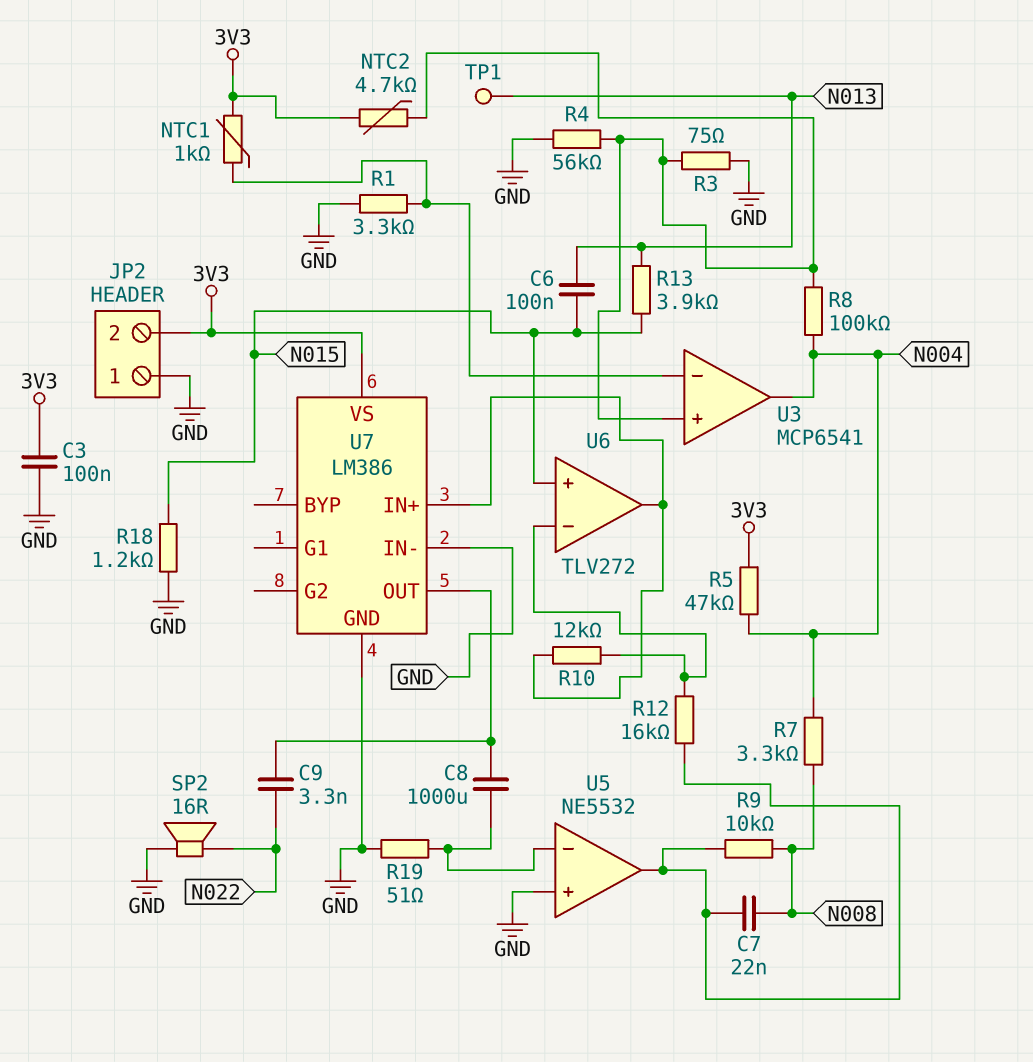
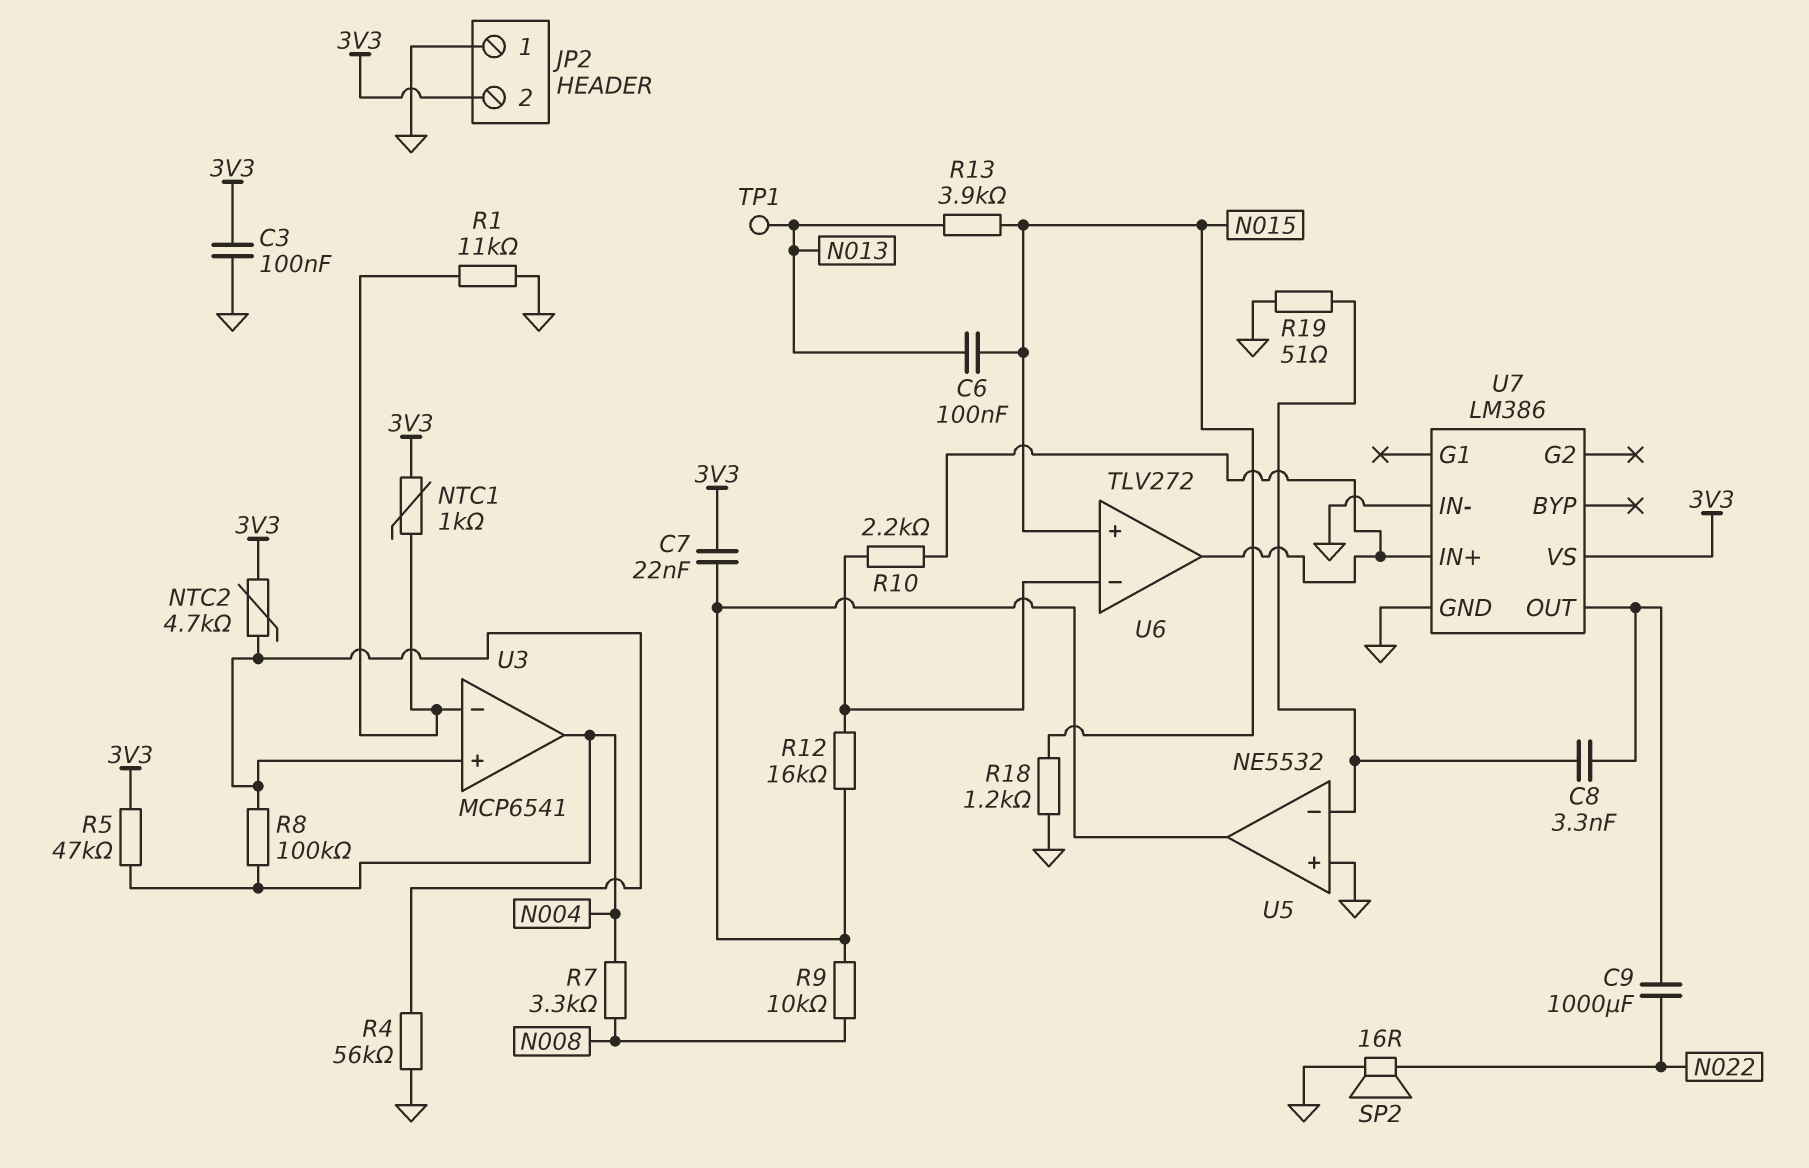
C7: 22nF (N008, U5/out) -> 22nF (3V3, U5/out)
C8: 1000uF (U5/in-, U7/OUT) -> 3.3nF (U5/in-, U7/OUT)
C9: 3.3nF (N022, U7/OUT) -> 1000uF (N022, U7/OUT)
R1: 3.3k (GND, U3/in-) -> 11k (GND, U3/in-)
R3: 75 (GND, U3/in+) -> none
R10: 12k (U6/in-, U6/out) -> 2.2k (U6/in-, U6/out)

